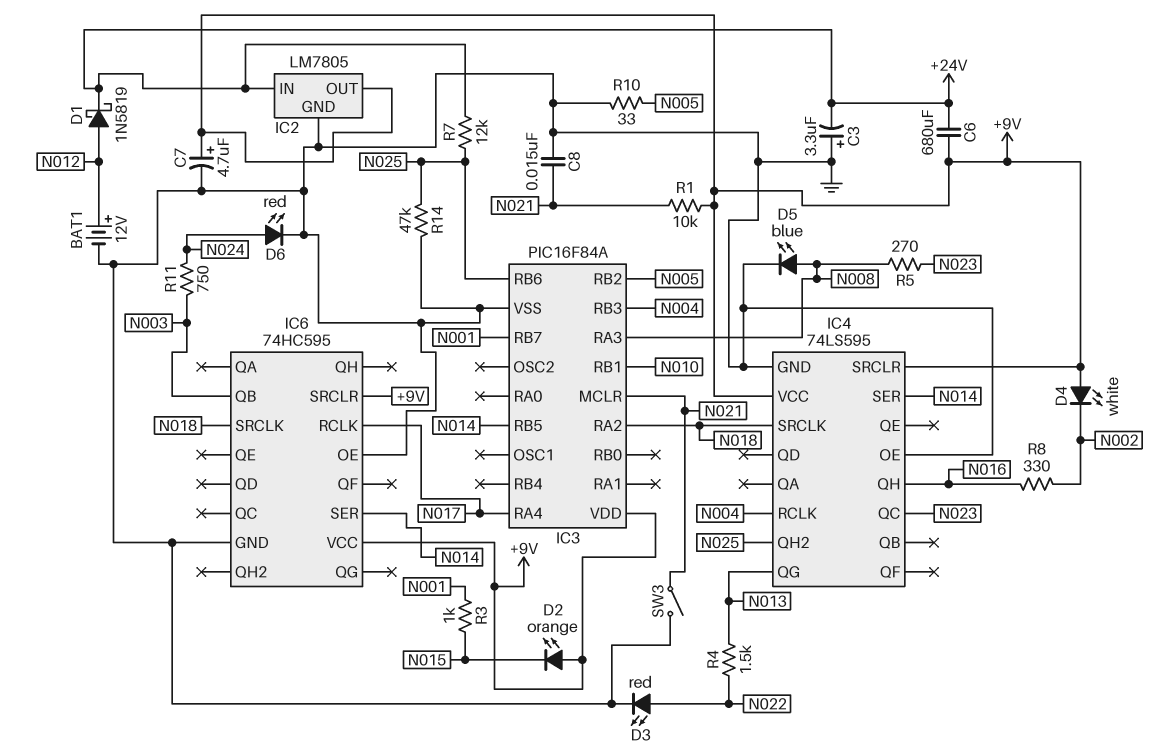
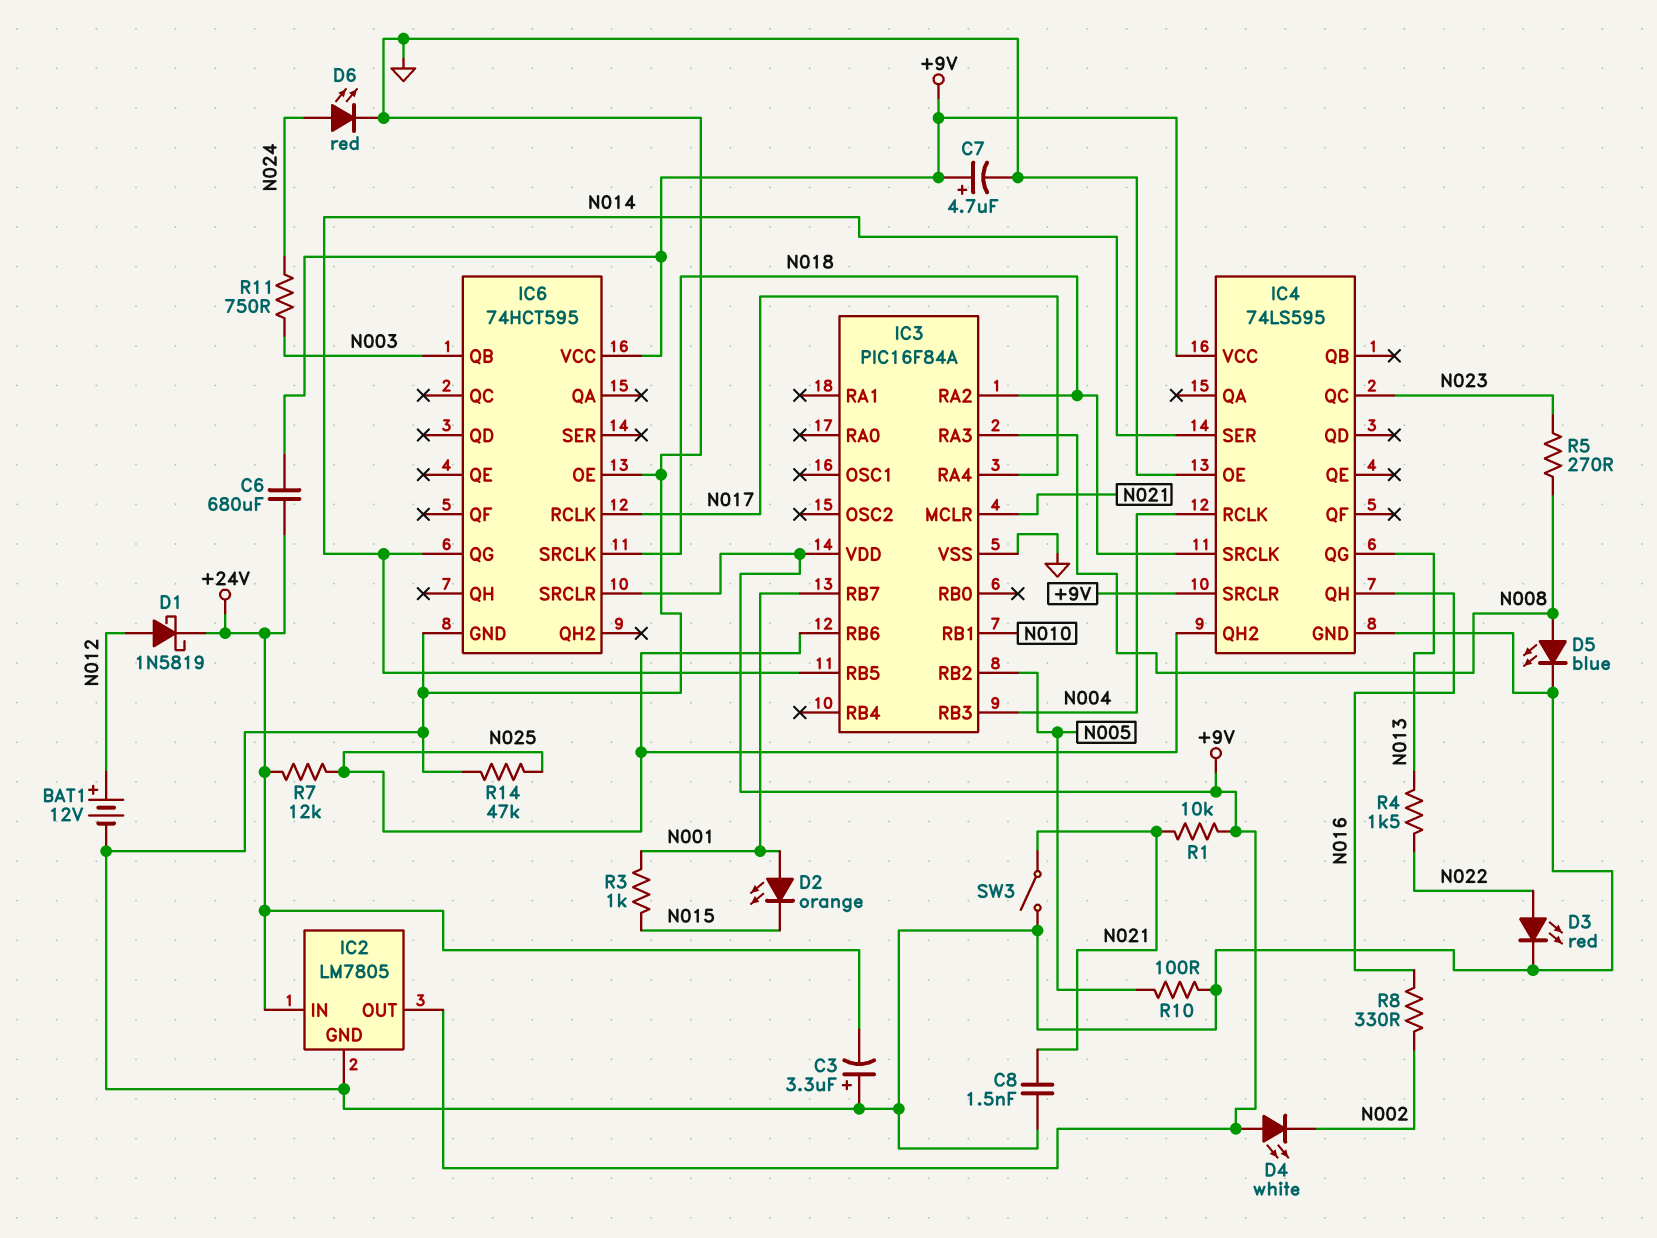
C8: 15nF (GND, N021) -> 1.5nF (GND, N021)
D2: LED orange (A +9V, K N015) -> LED orange (A N001, K N015)
IC6: 74HC595 -> 74HCT595
IC6 pin QG: none -> N014
IC6 pin SER: N014 -> none
R10: 33 (GND, N005) -> 100 (GND, N005)

